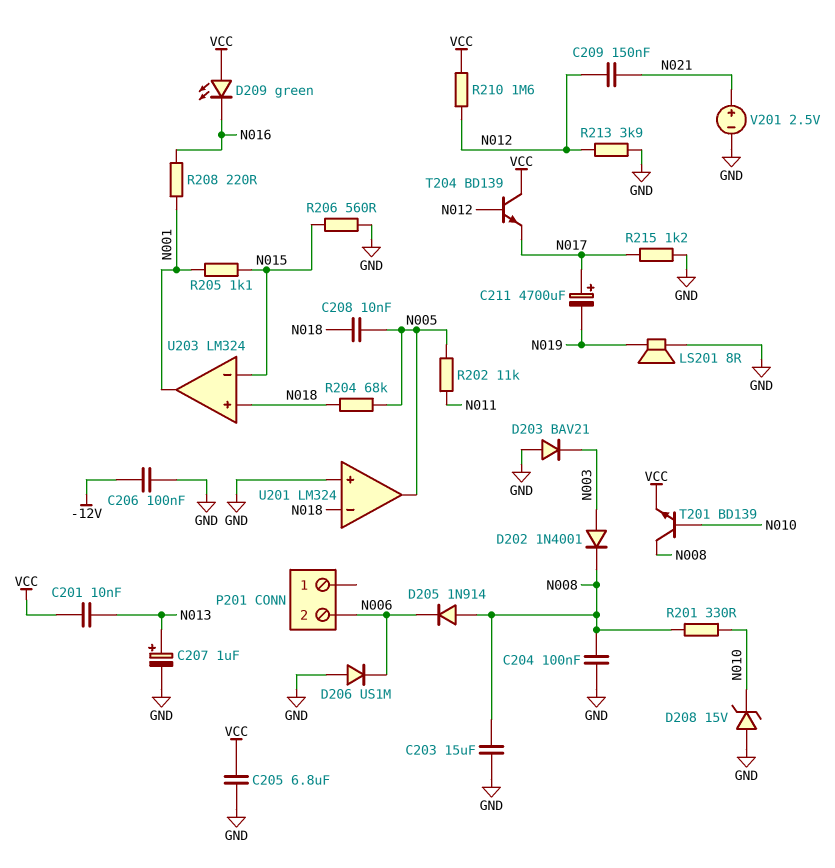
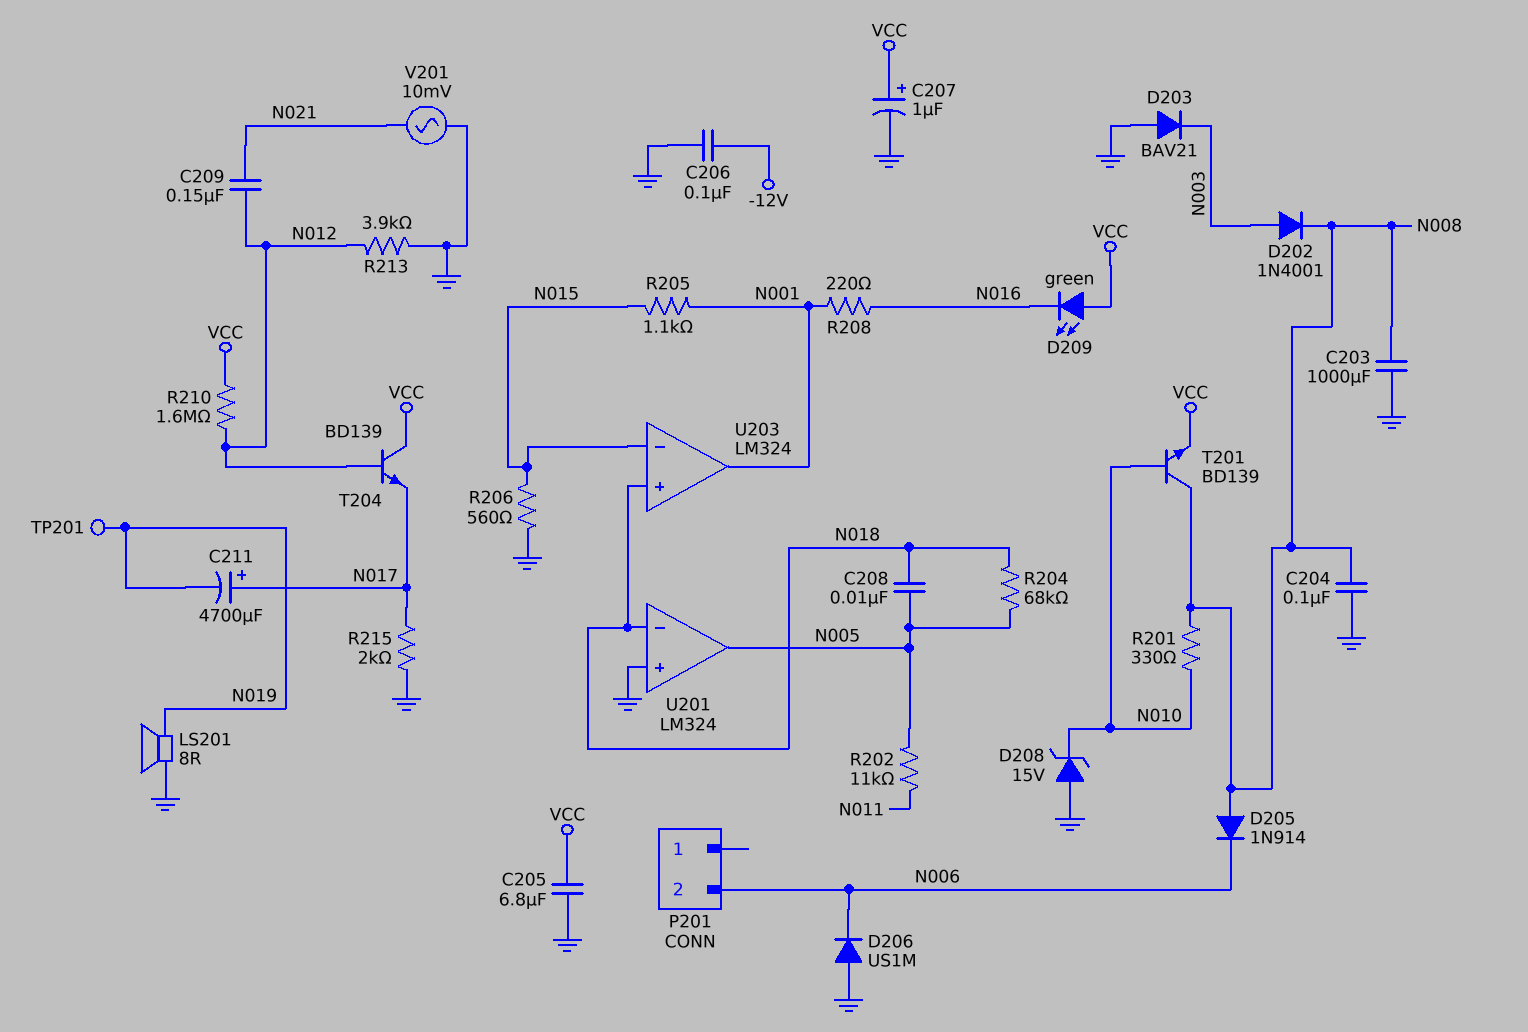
C201: 10nF (N013, VCC) -> none
C203: 15uF (GND, N008) -> 1000uF (GND, N008)
C207: 1uF (plus N013, minus GND) -> 1uF (plus VCC, minus GND)
R215: 1.2k (GND, N017) -> 2k (GND, N017)
TP201: none -> test point (N019)
V201: 2.5V (plus N021, minus GND) -> AC 10mV (GND, N021)

